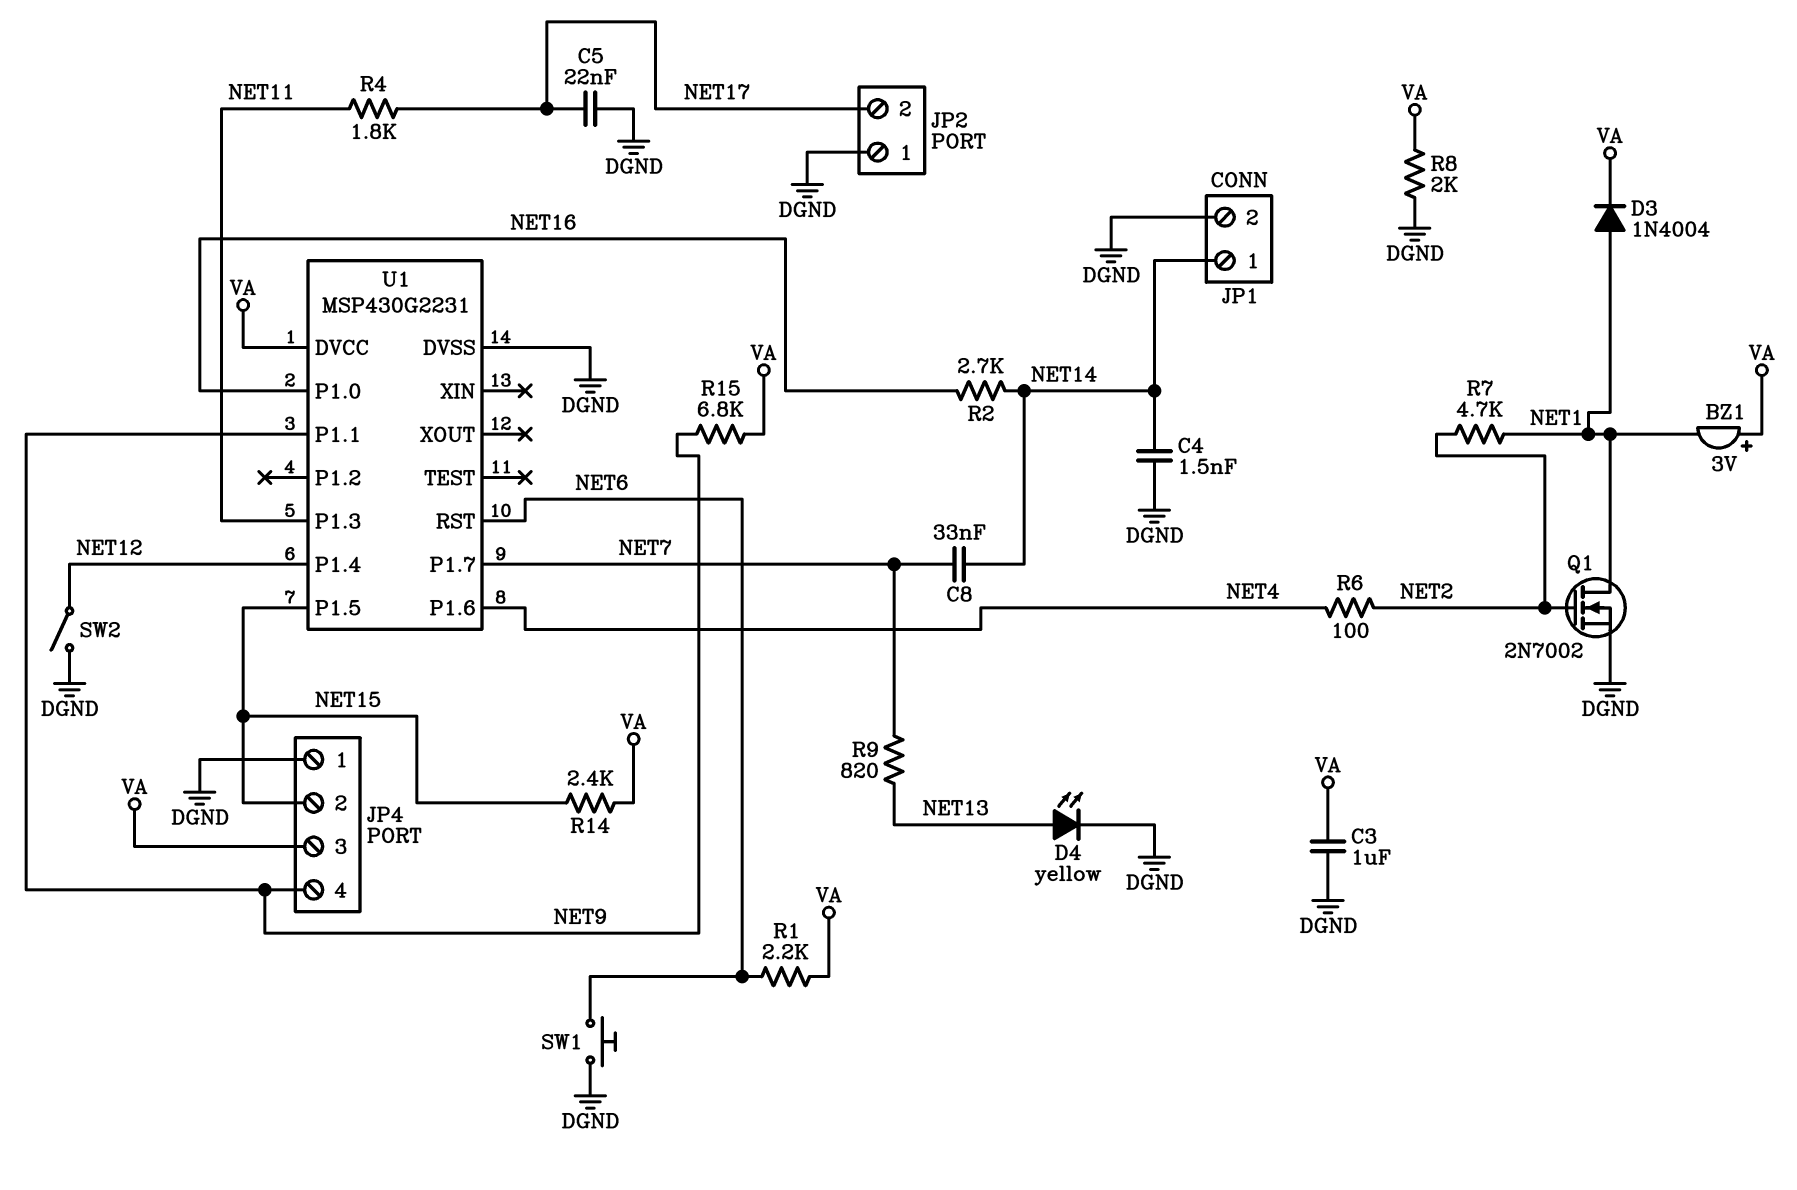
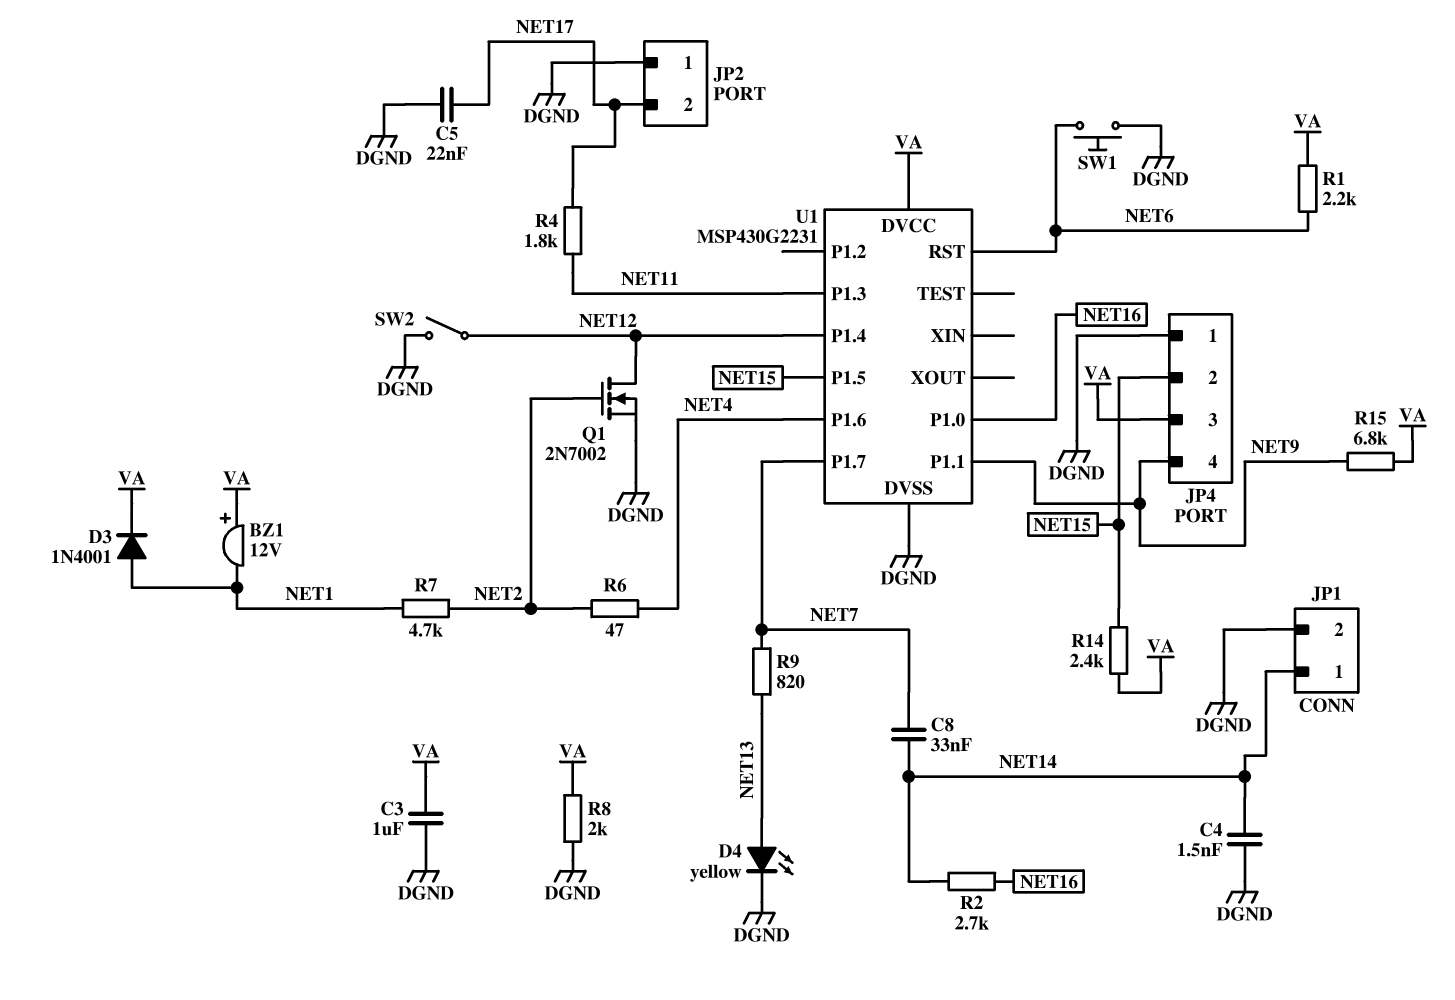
BZ1: buzzer 3V (plus VA, minus NET1) -> buzzer 12V (plus VA, minus NET1)
D3: diode 1N4004 (A NET1, K VA) -> diode 1N4001 (A NET1, K VA)
Q1: NMOS 2N7002 (G NET2, D NET1, S DGND) -> NMOS 2N7002 (G NET2, D NET12, S DGND)
R6: 100 (NET2, NET4) -> 47 (NET2, NET4)

